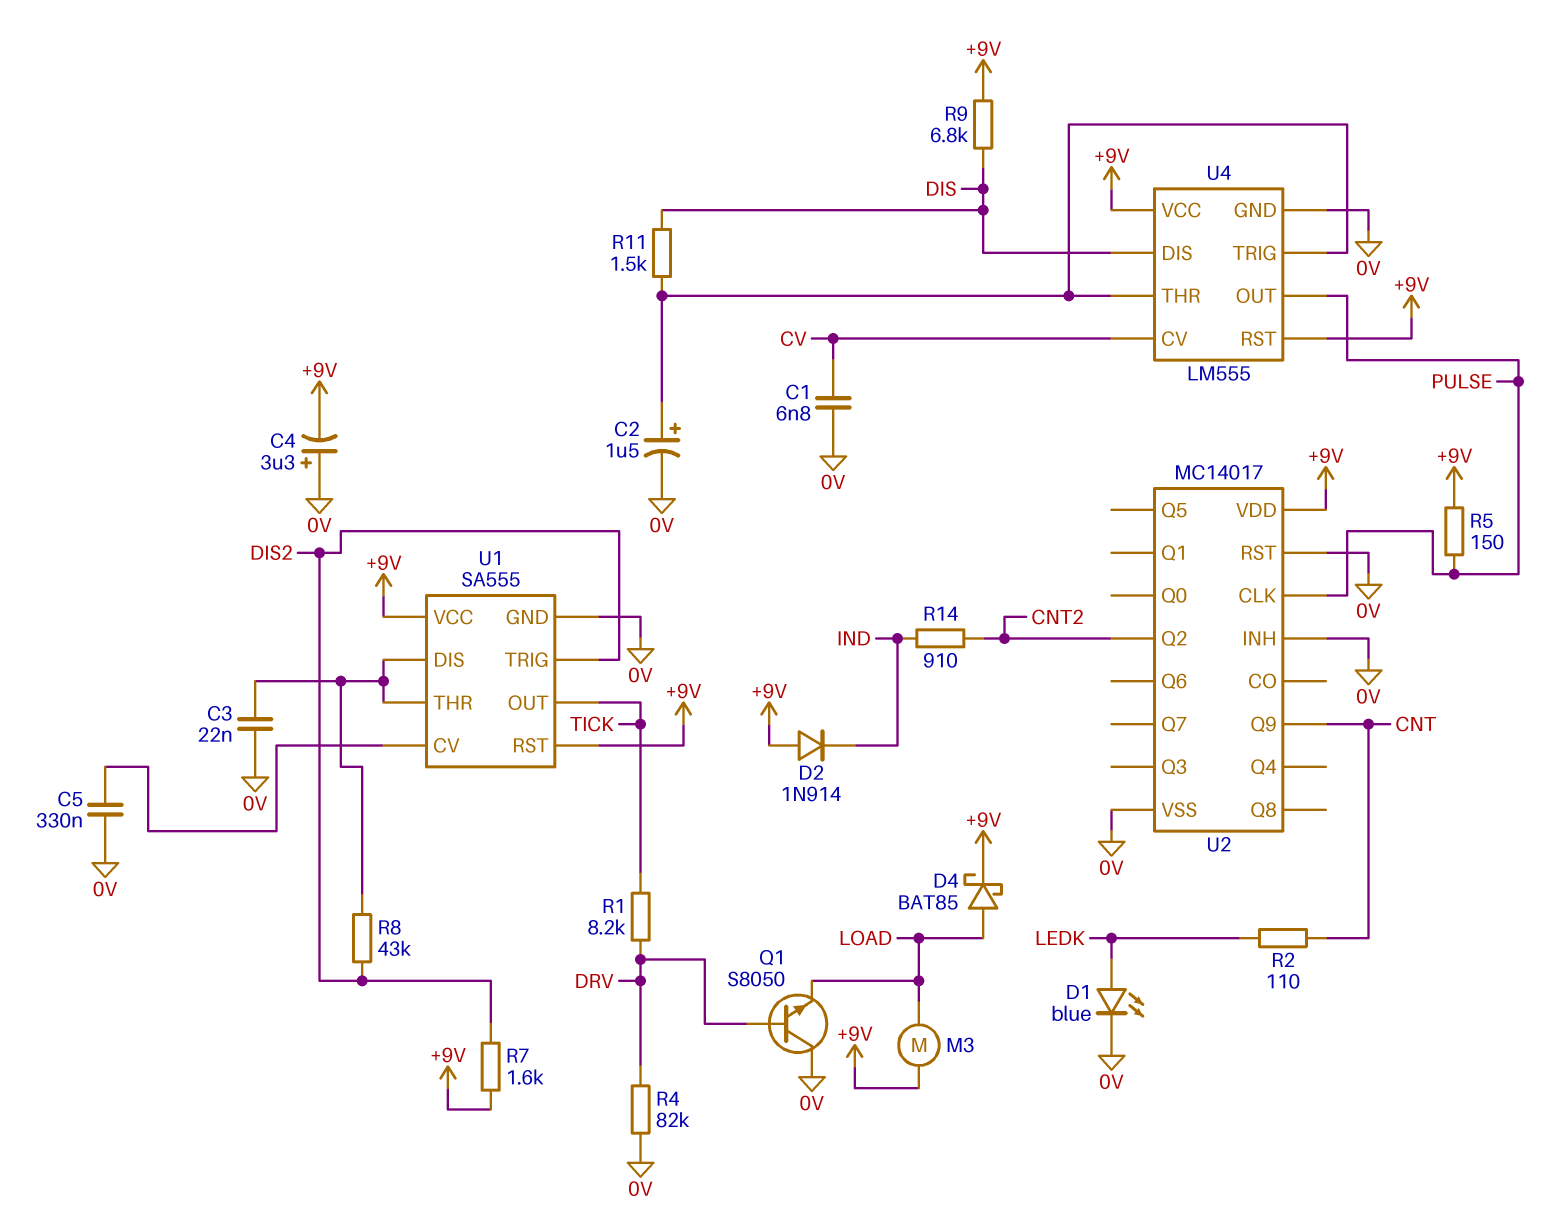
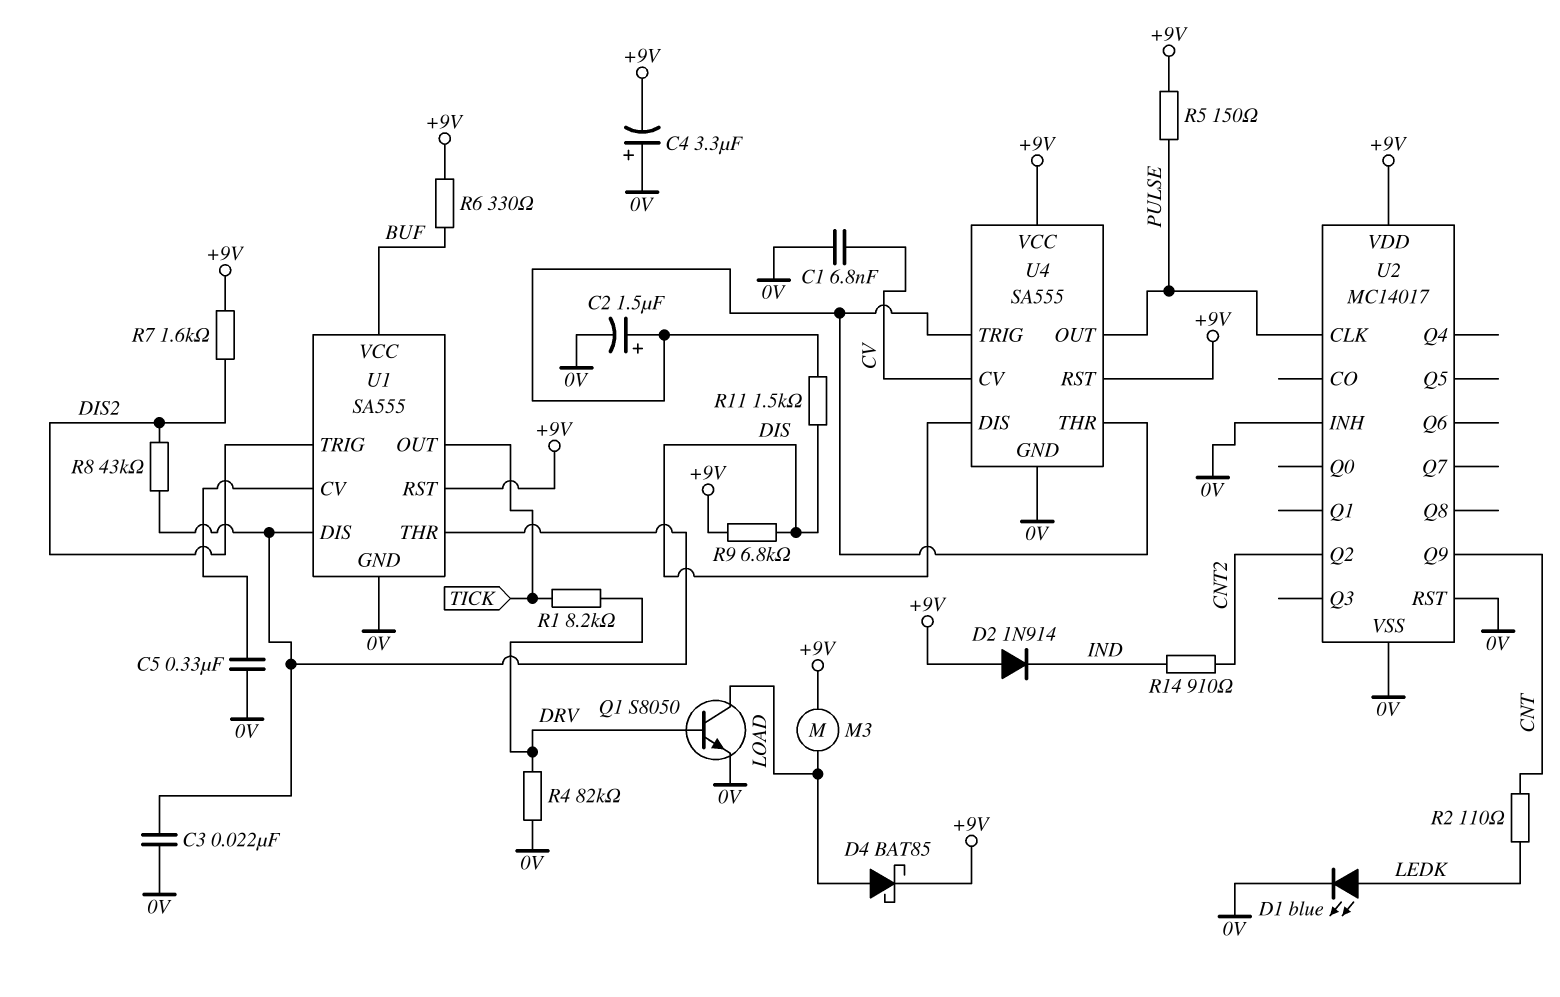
Q1: NPN S8050 (B DRV, C 0V, E LOAD) -> NPN S8050 (B DRV, C LOAD, E 0V)
R6: none -> 330 (+9V, BUF)
U1 pin VCC: +9V -> BUF
U4: LM555 -> SA555

